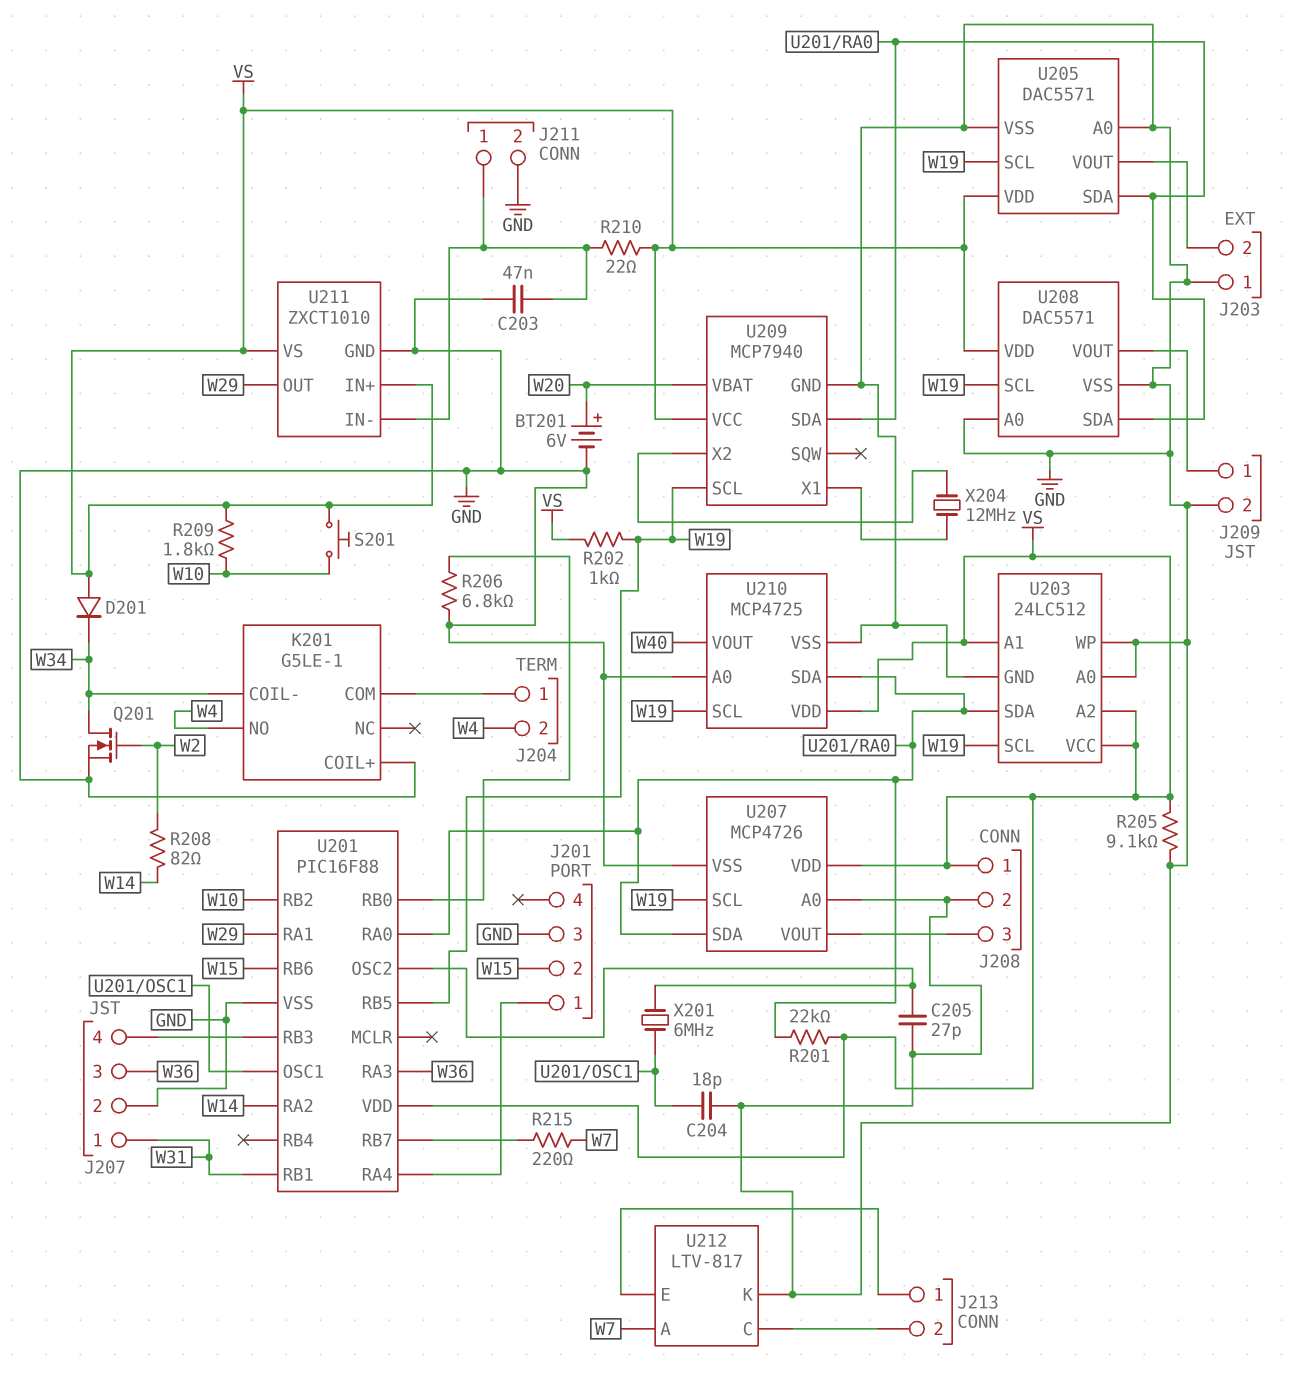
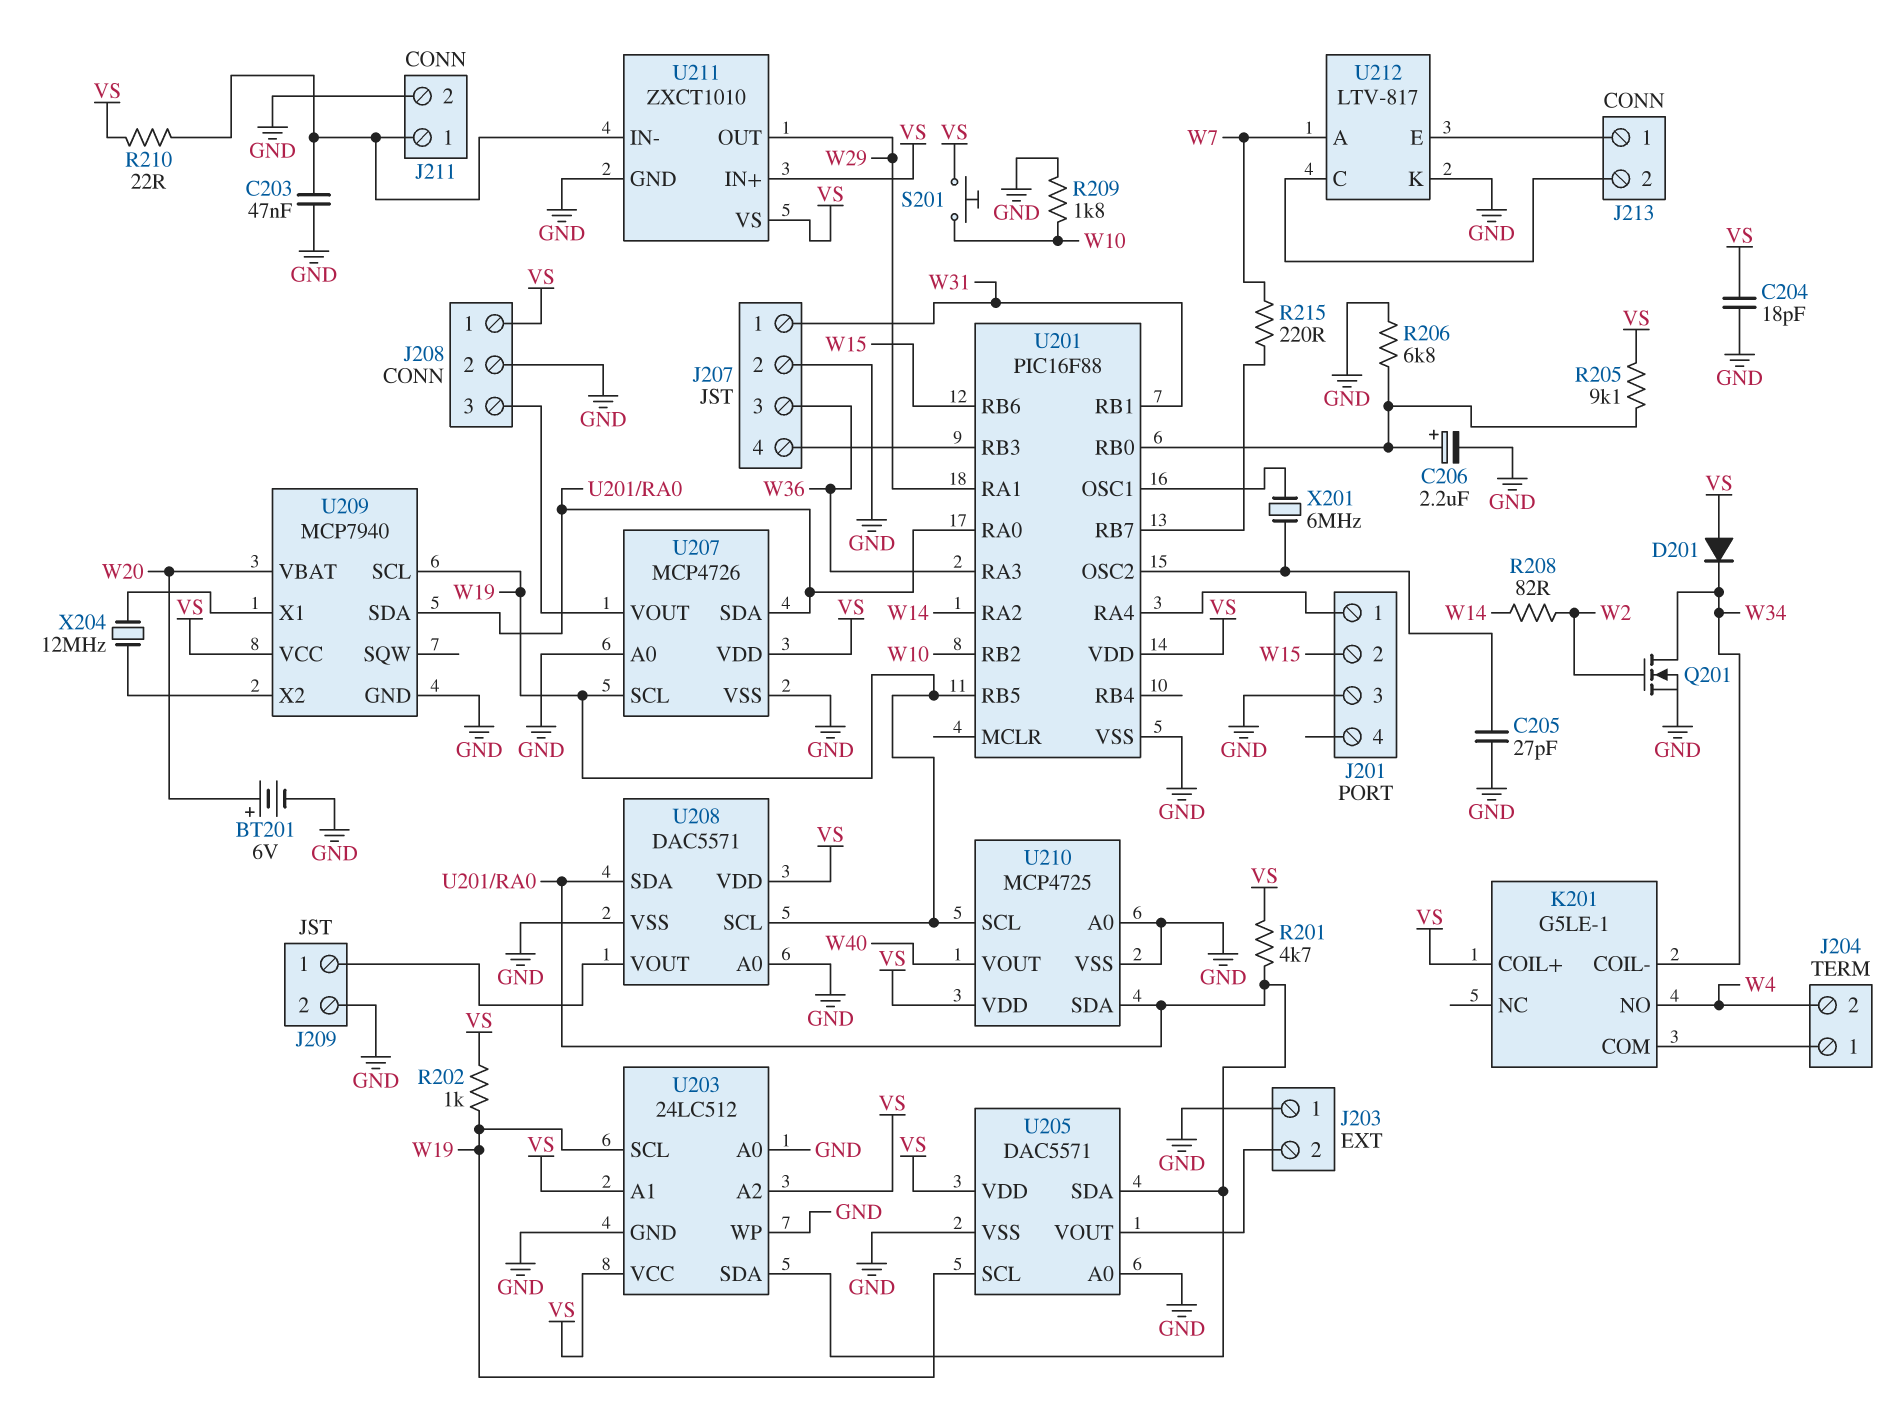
C204: 18pF (GND, U201/OSC1) -> 18pF (GND, VS)
C206: none -> 2.2uF (plus U201/RB0, minus GND)
K201 pin COIL+: GND -> VS
R201: 22k (U201/RA0, VS) -> 4.7k (U201/RA0, VS)
R205: 9.1k (GND, VS) -> 9.1k (U201/RB0, VS)
R209: 1.8k (VS, W10) -> 1.8k (GND, W10)

